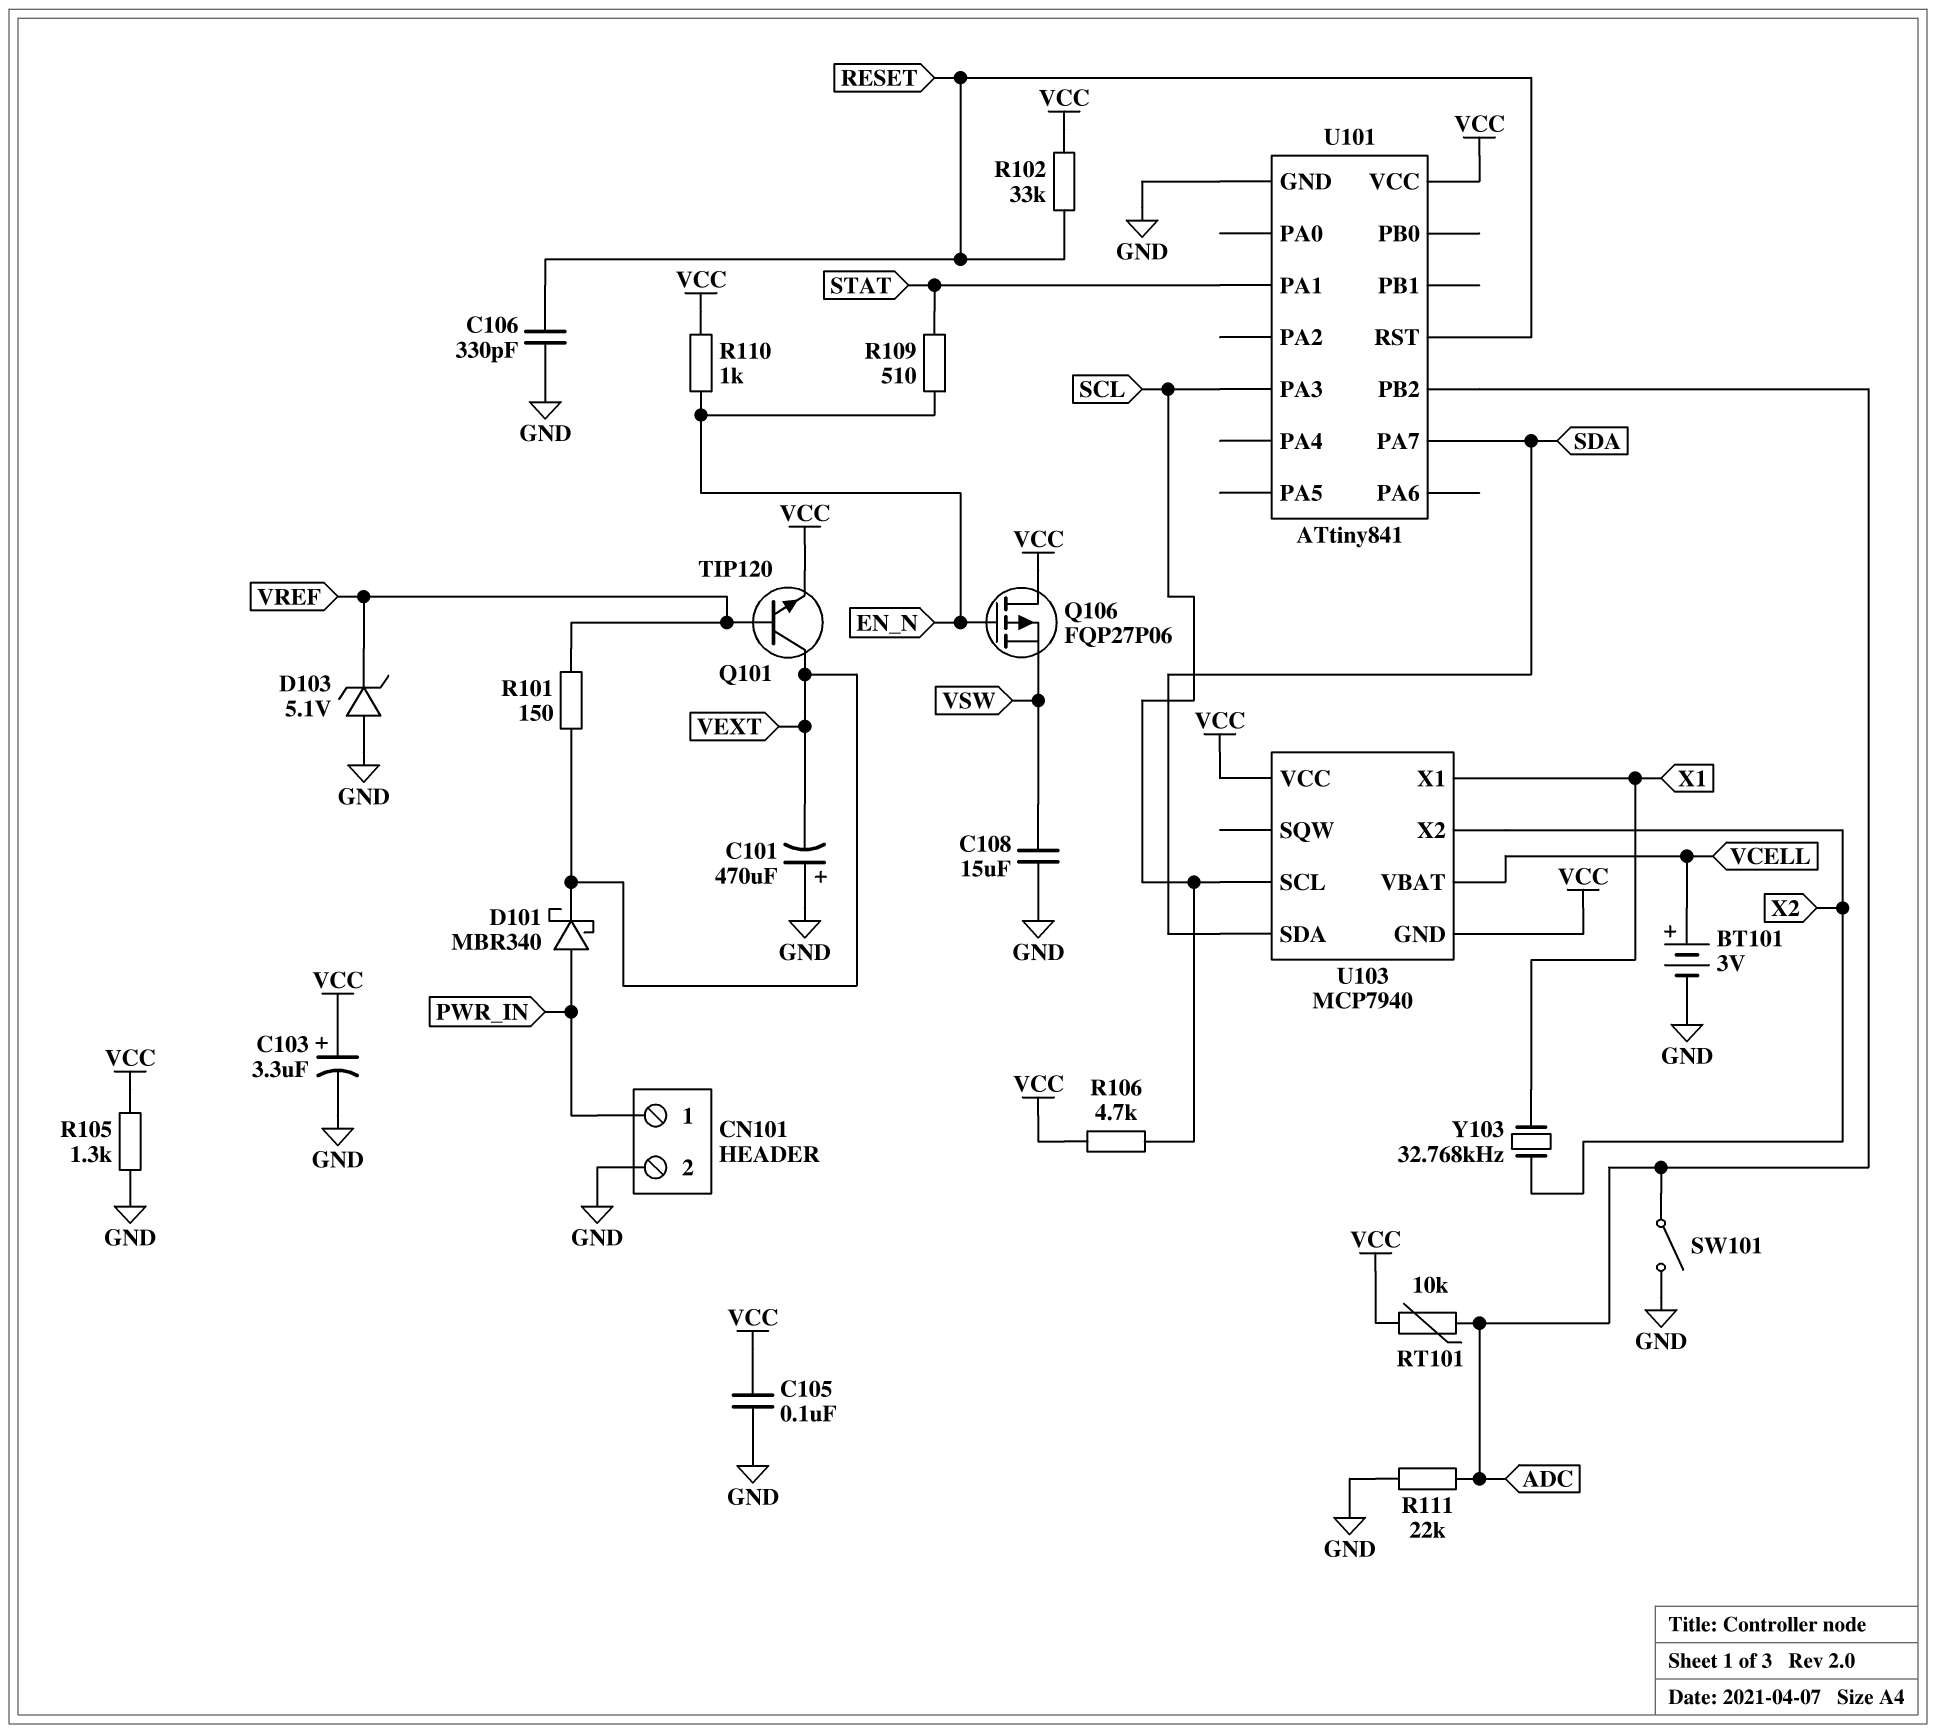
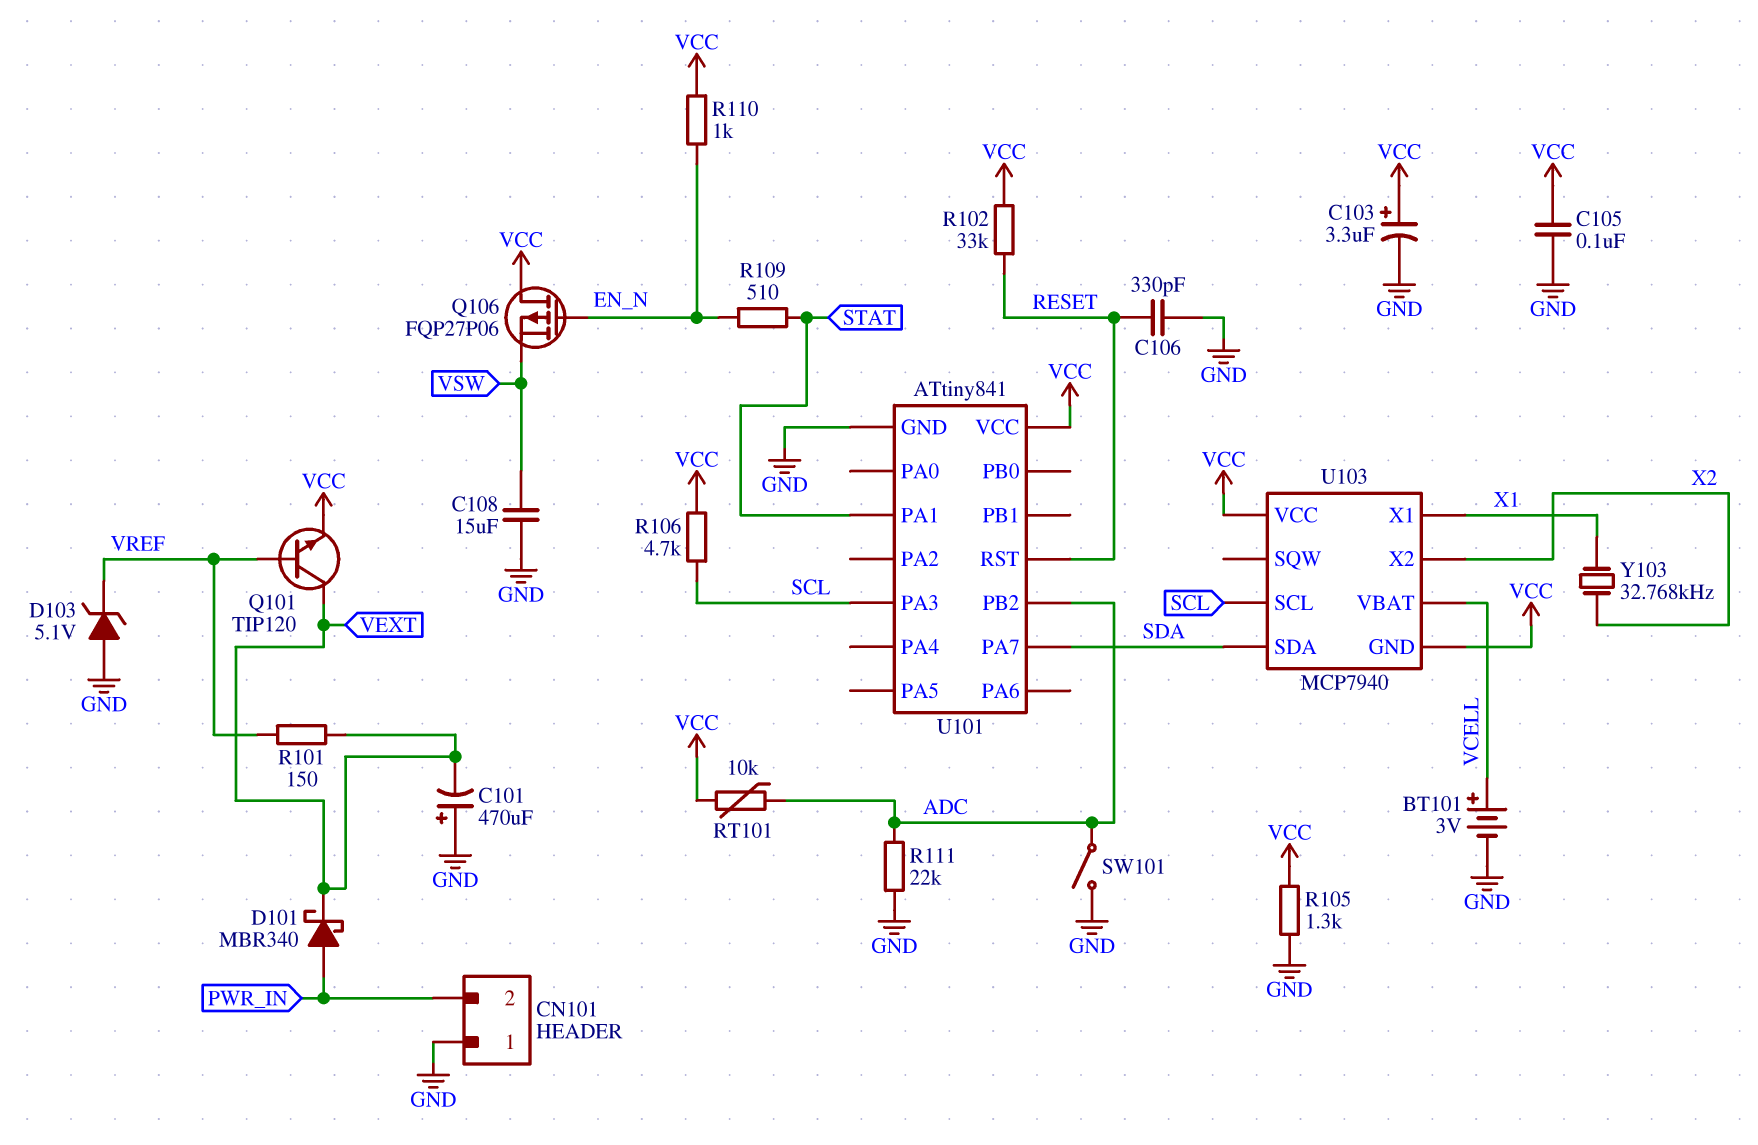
CN101 pin 1: PWR_IN -> GND
CN101 pin 2: GND -> PWR_IN

